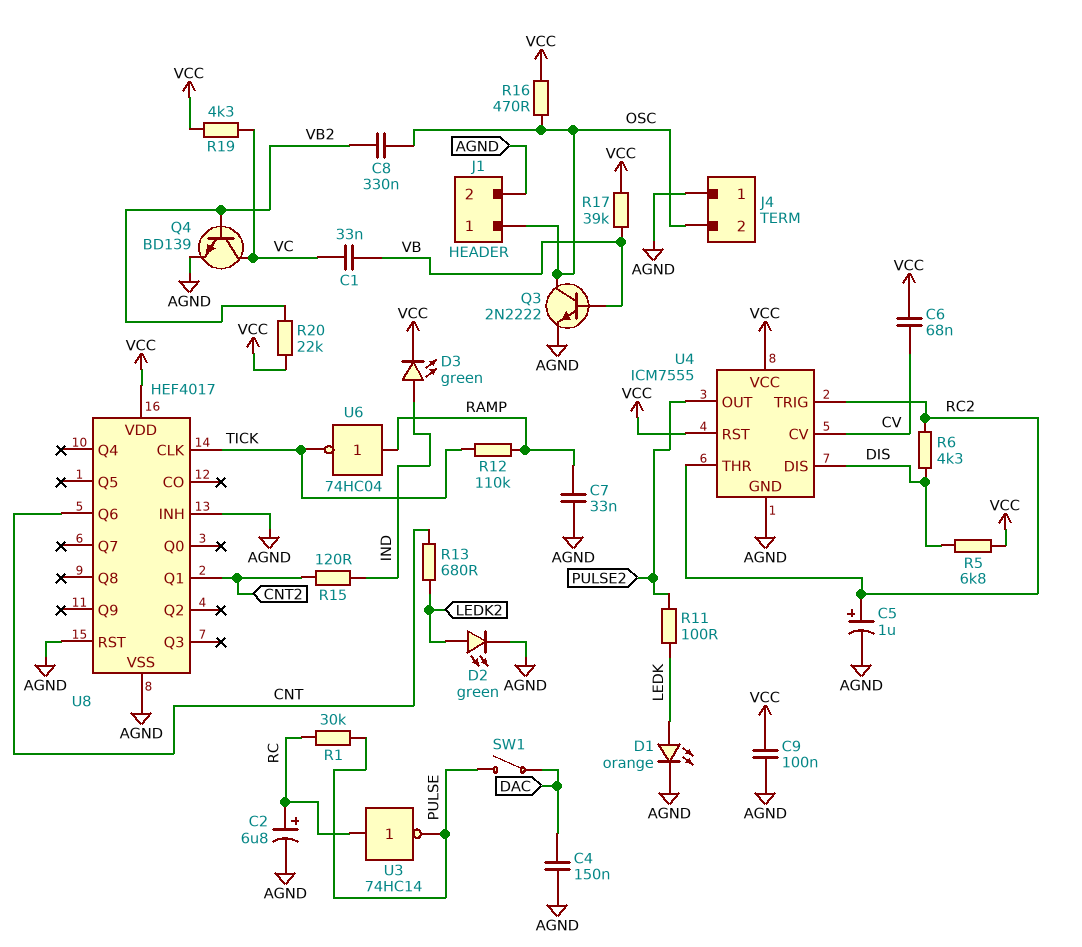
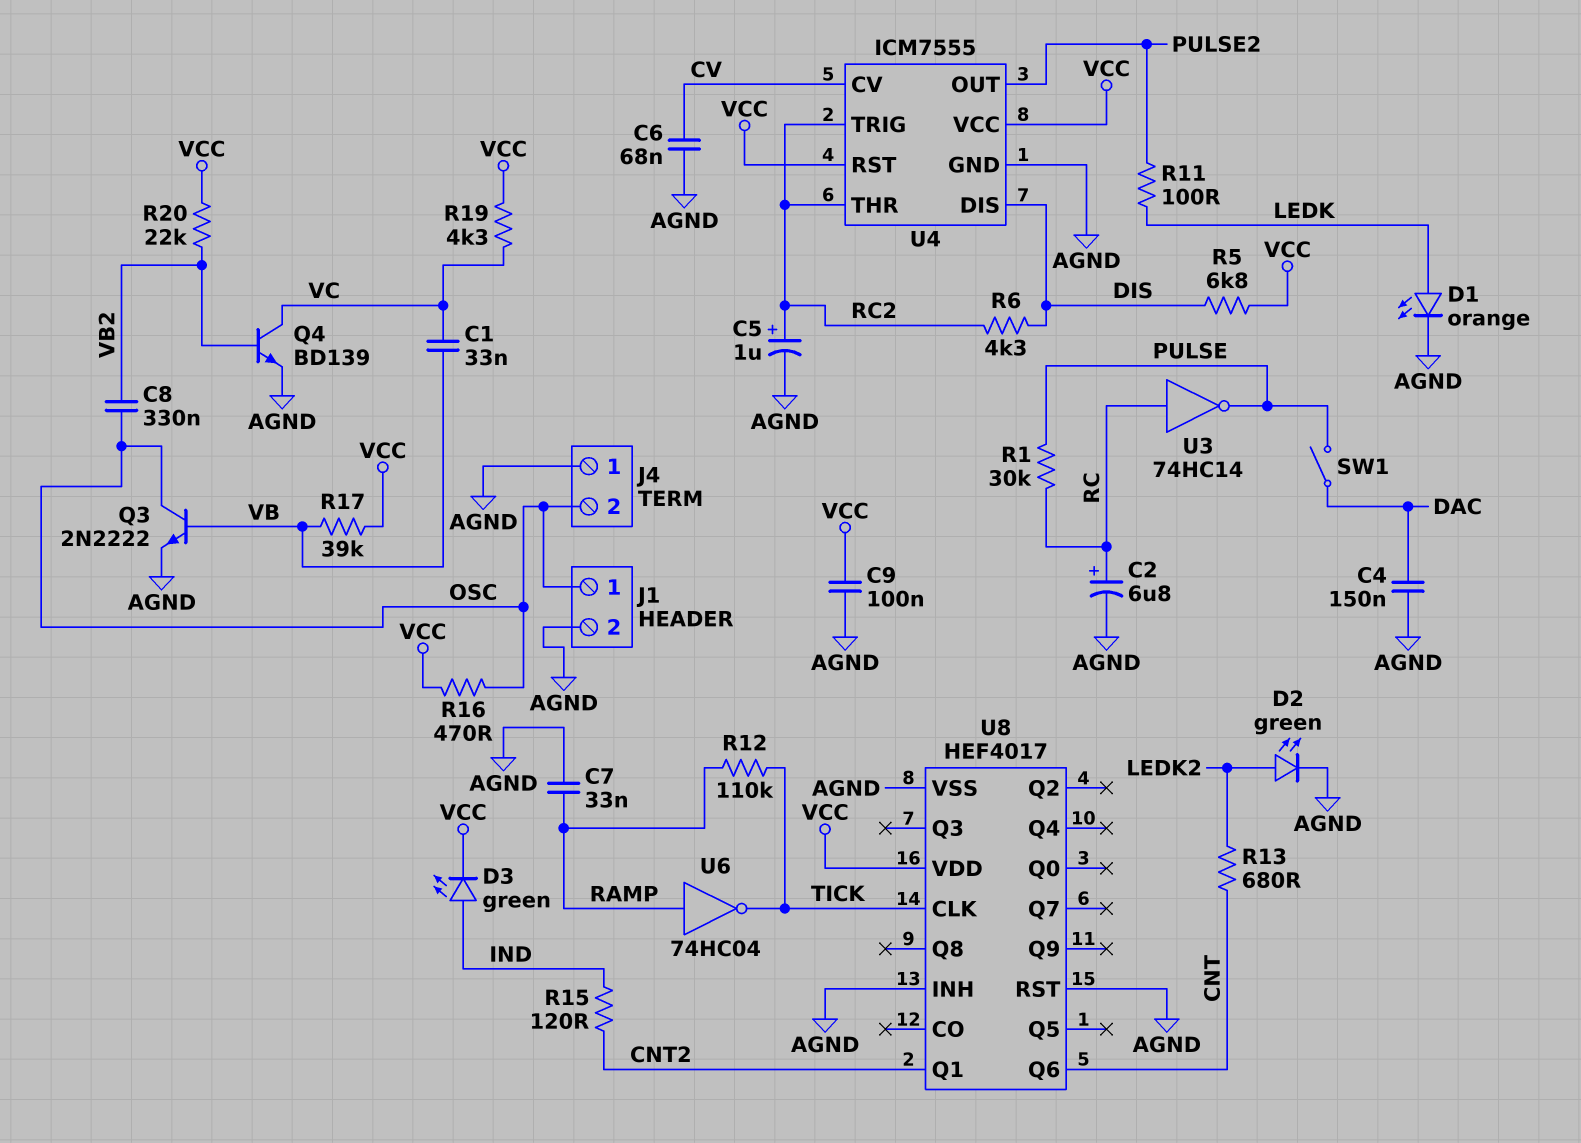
C6: 68nF (CV, VCC) -> 68nF (AGND, CV)

